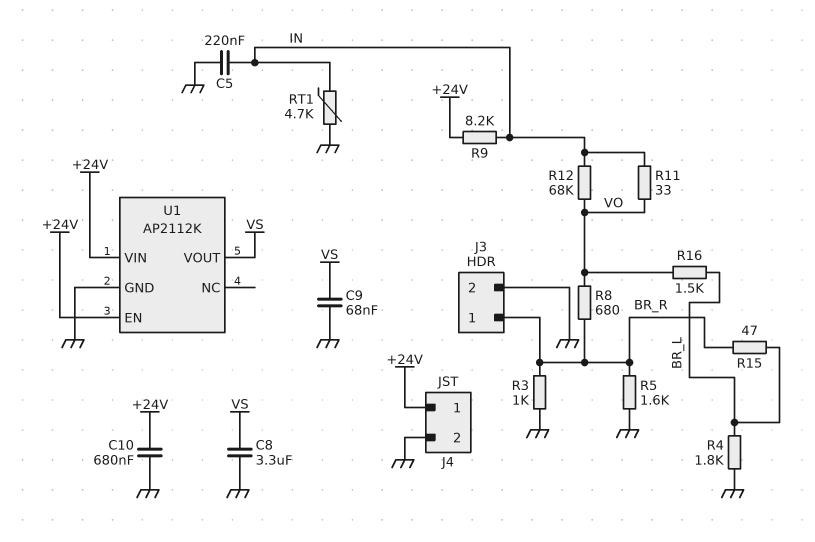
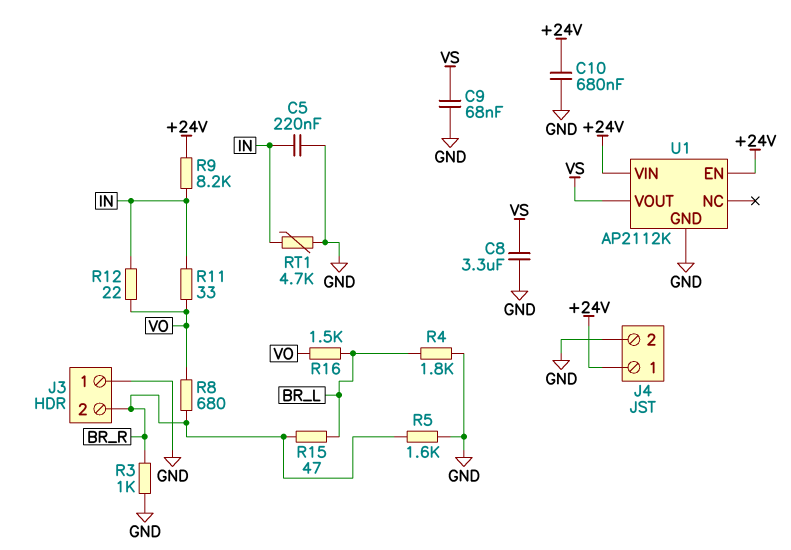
J3 pin 1: BR_R -> GND
J3 pin 2: GND -> BR_R
R12: 68k (IN, VO) -> 22 (IN, VO)

